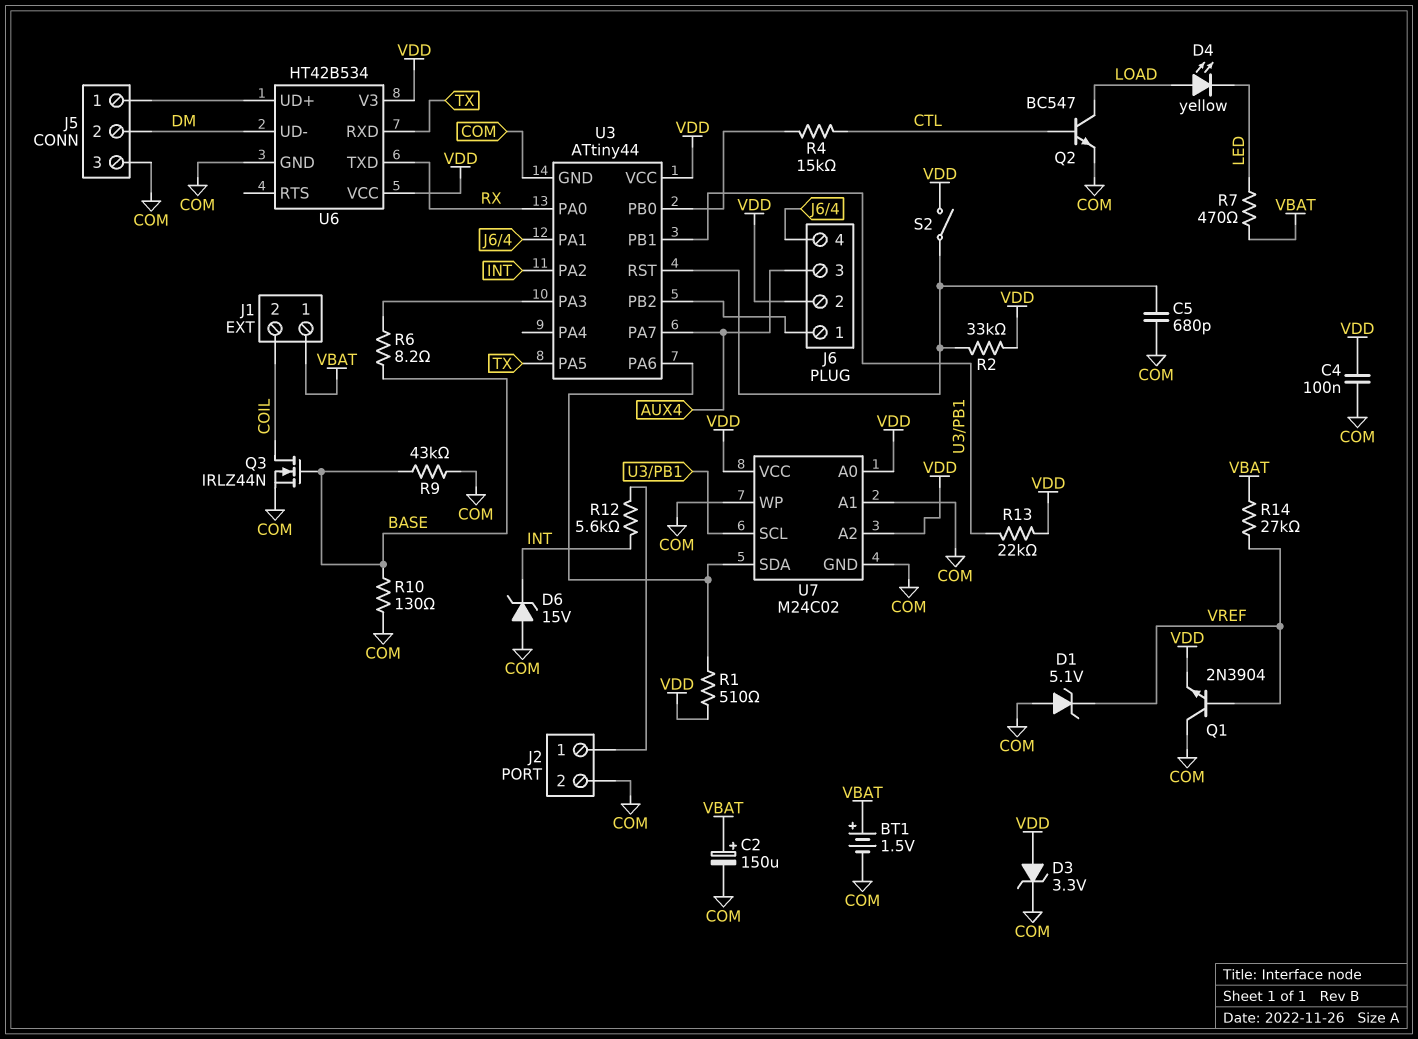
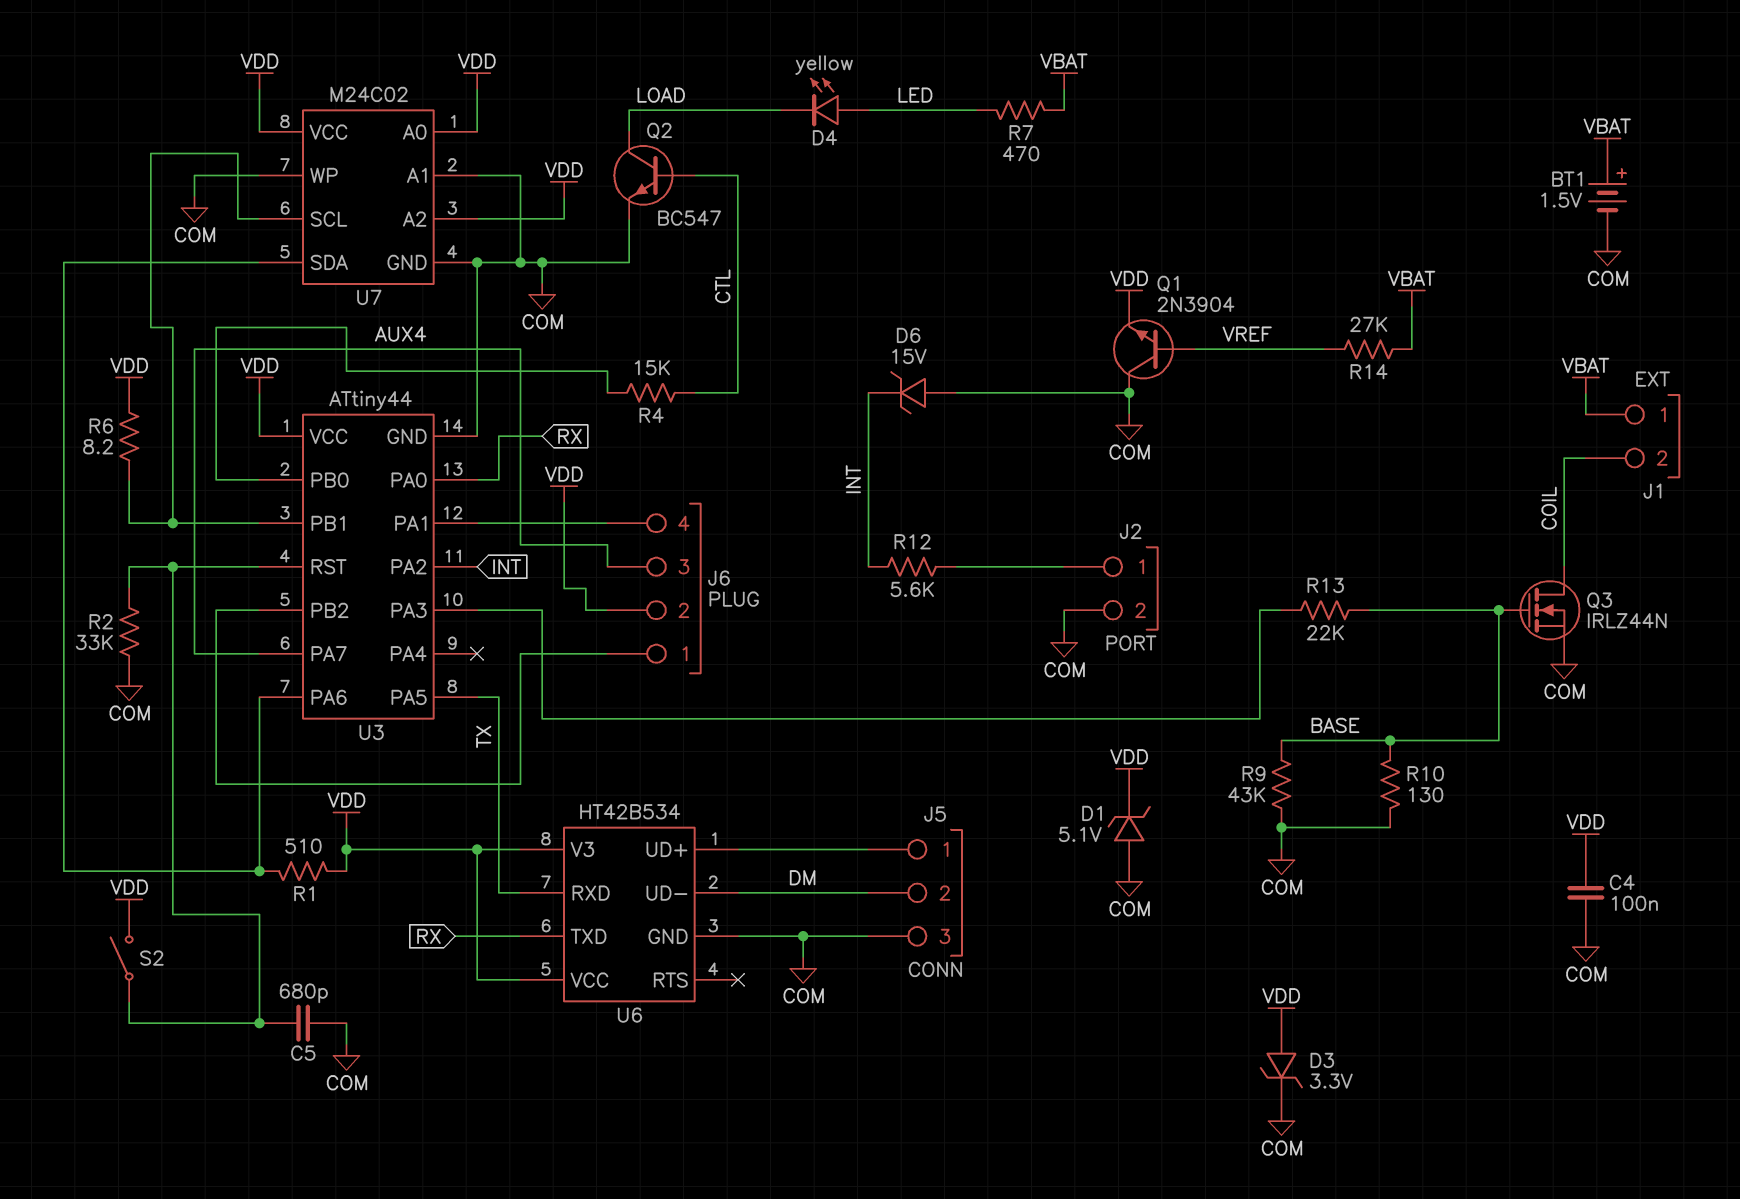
C2: 150uF (plus VBAT, minus COM) -> none
D1: zener 5.1V (A COM, K VREF) -> zener 5.1V (A COM, K VDD)
D4: LED yellow (A LOAD, K LED) -> LED yellow (A LED, K LOAD)
R2: 33k (U3/RST, VDD) -> 33k (COM, U3/RST)
R6: 8.2 (BASE, U3/PA3) -> 8.2 (U3/PB1, VDD)
R13: 22k (U3/PB1, VDD) -> 22k (BASE, U3/PA3)

